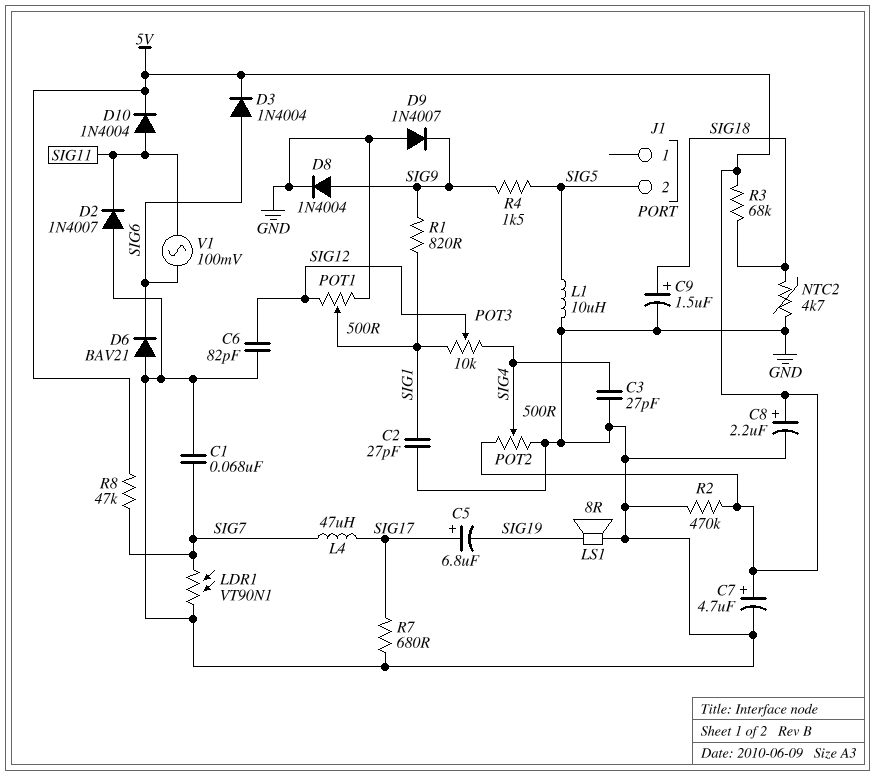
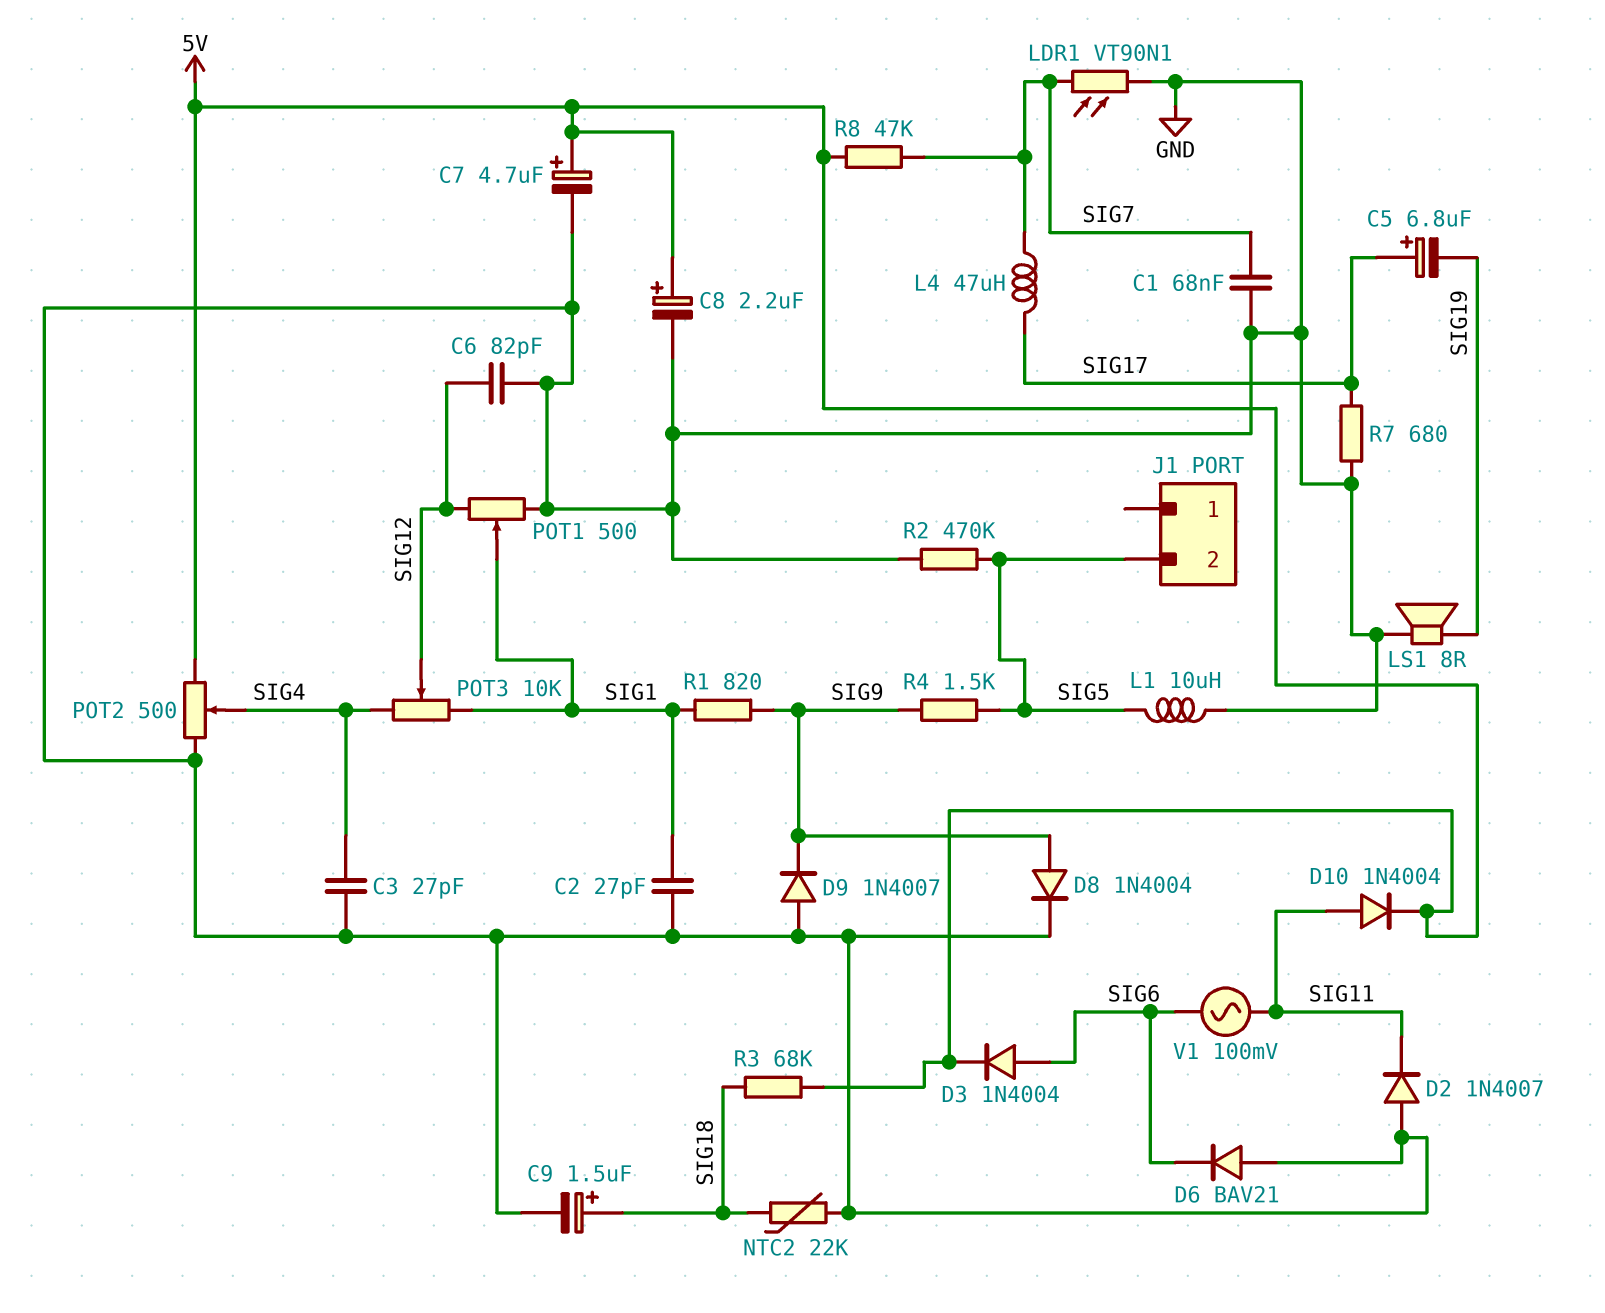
NTC2: 4.7k (GND, SIG18) -> 22k (GND, SIG18)
R2: 470k (5V, GND) -> 470k (GND, SIG5)

